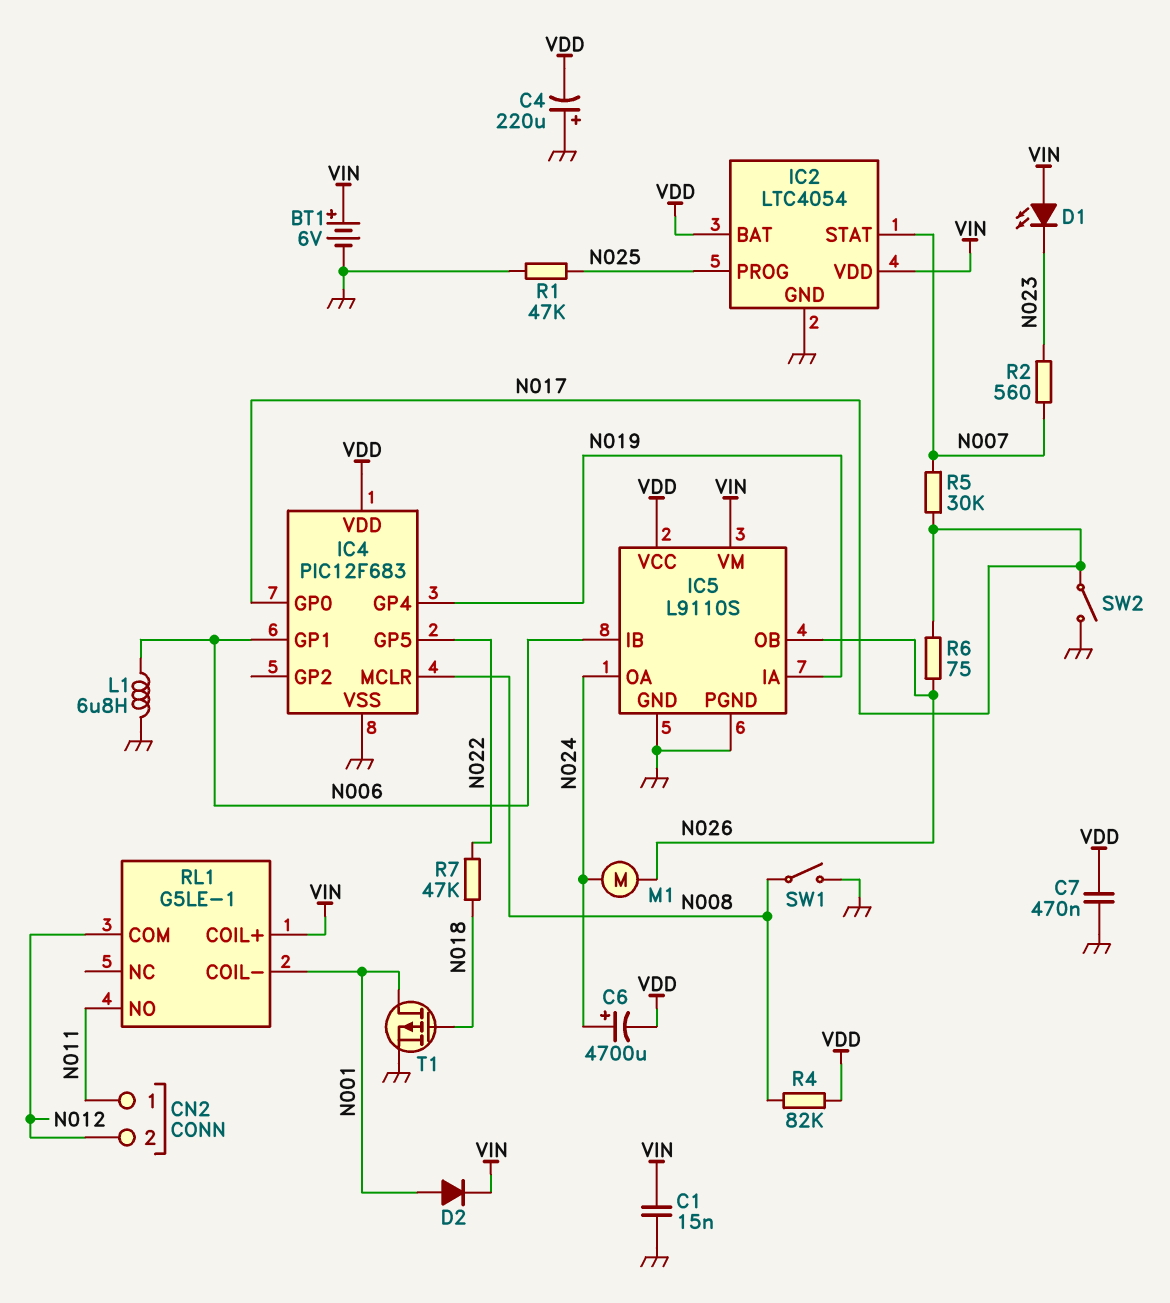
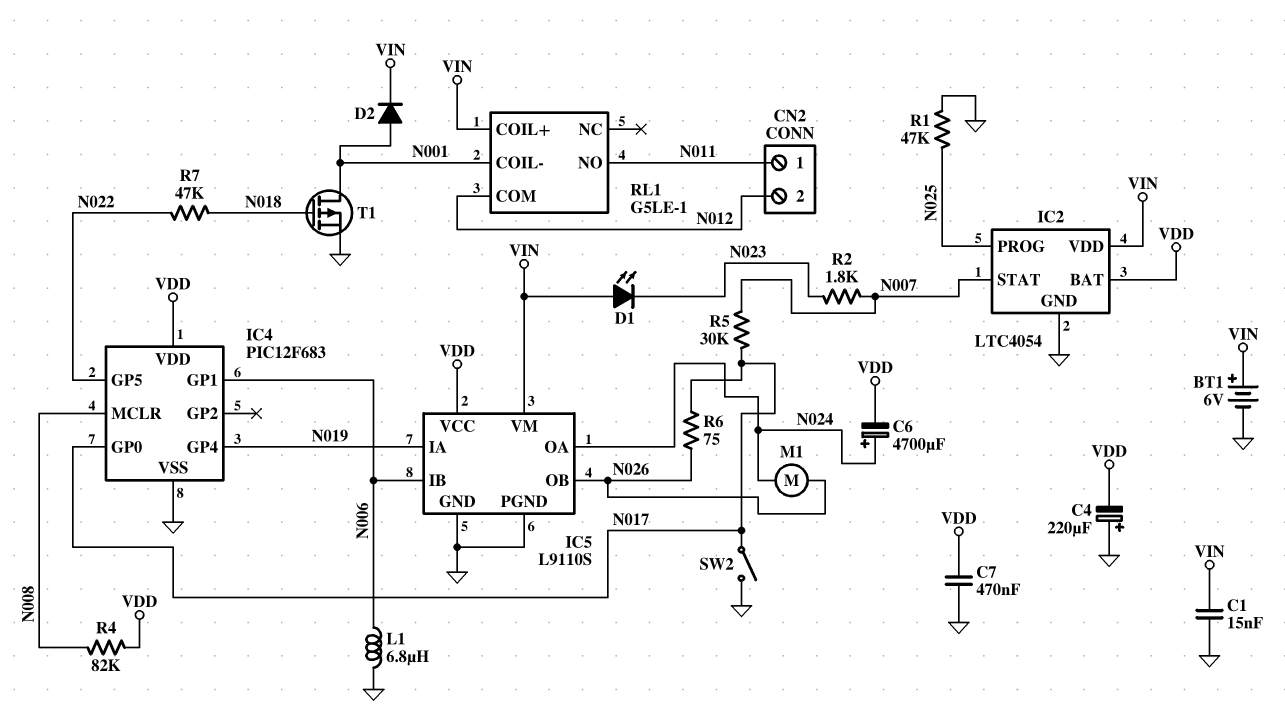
R2: 560 (N007, N023) -> 1.8k (N007, N023)
SW1: switch (GND, N008) -> none

